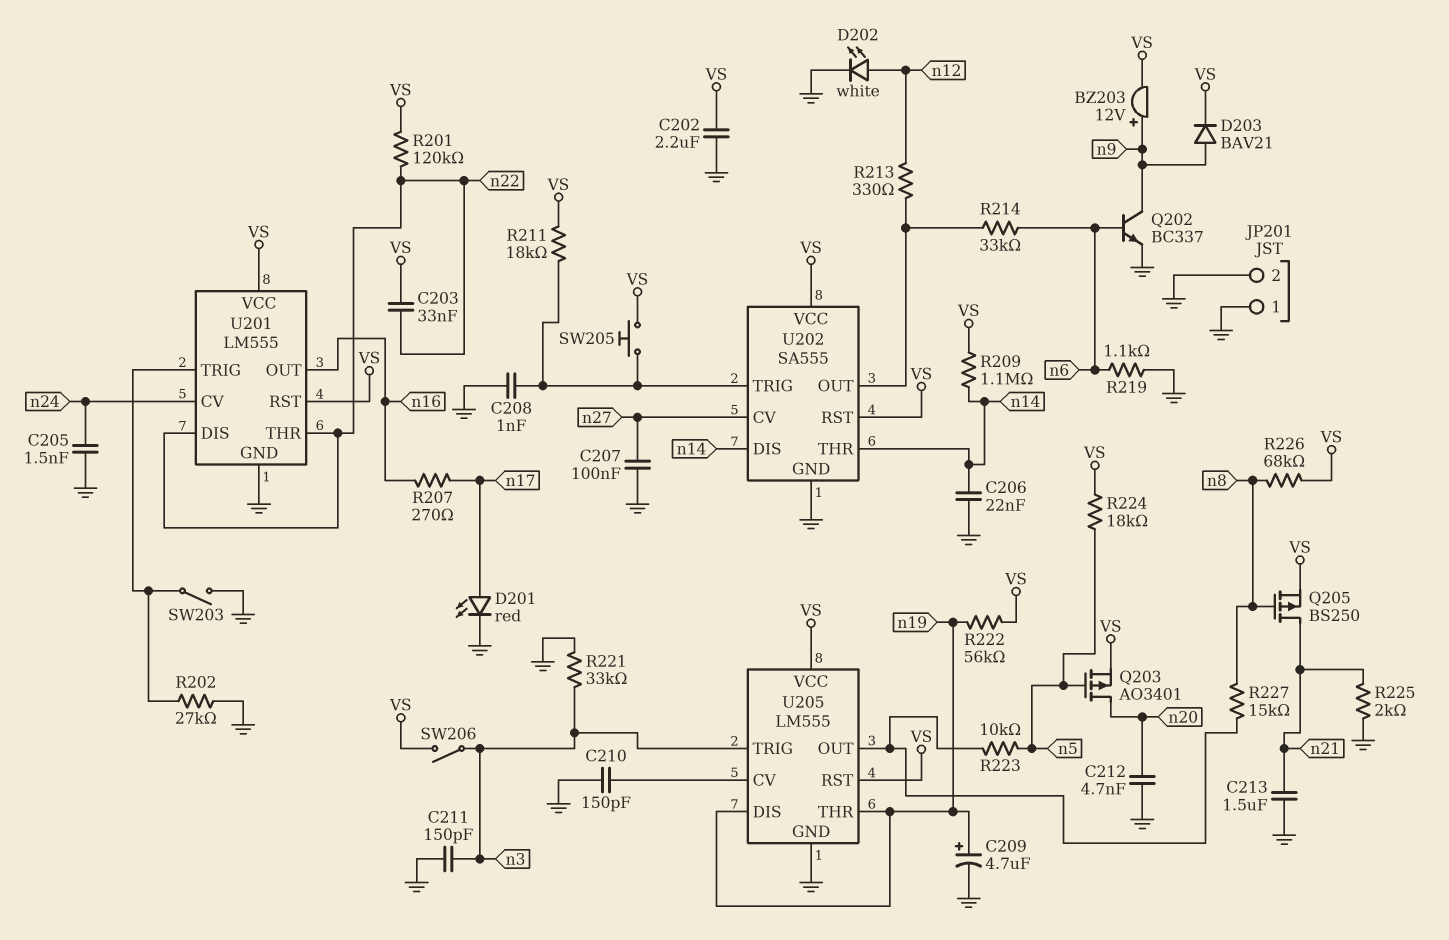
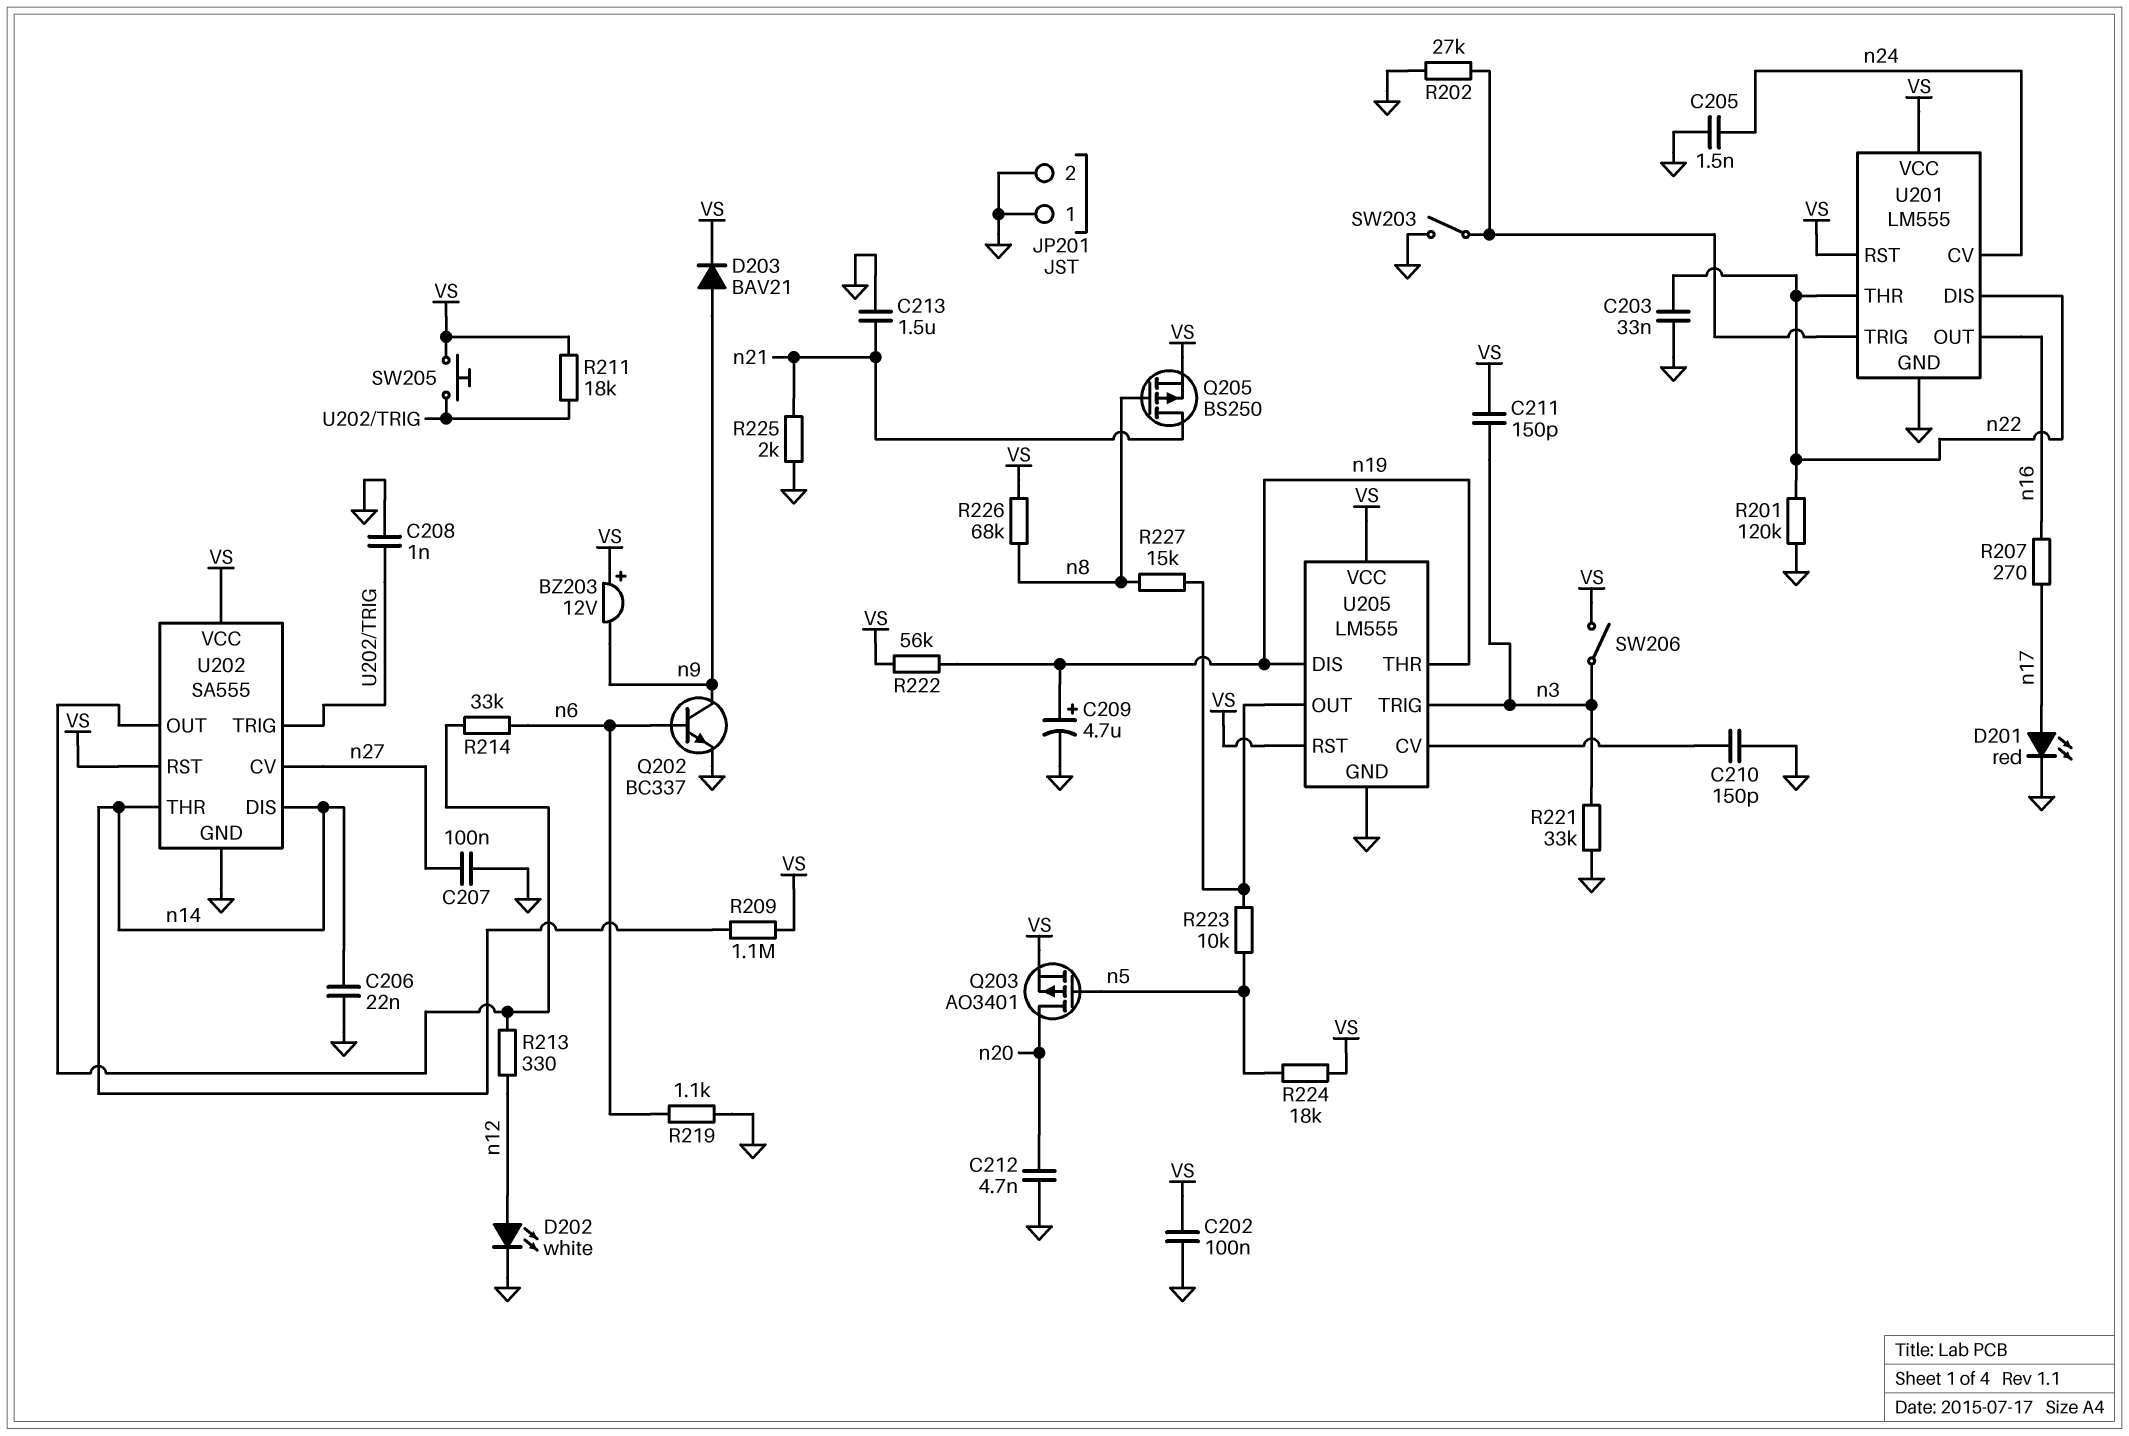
BZ203: buzzer 12V (plus n9, minus VS) -> buzzer 12V (plus VS, minus n9)
C202: 2.2uF (GND, VS) -> 100nF (GND, VS)
C203: 33nF (VS, n22) -> 33nF (GND, n22)
C211: 150pF (GND, n3) -> 150pF (VS, n3)
R201: 120k (VS, n22) -> 120k (GND, n22)

